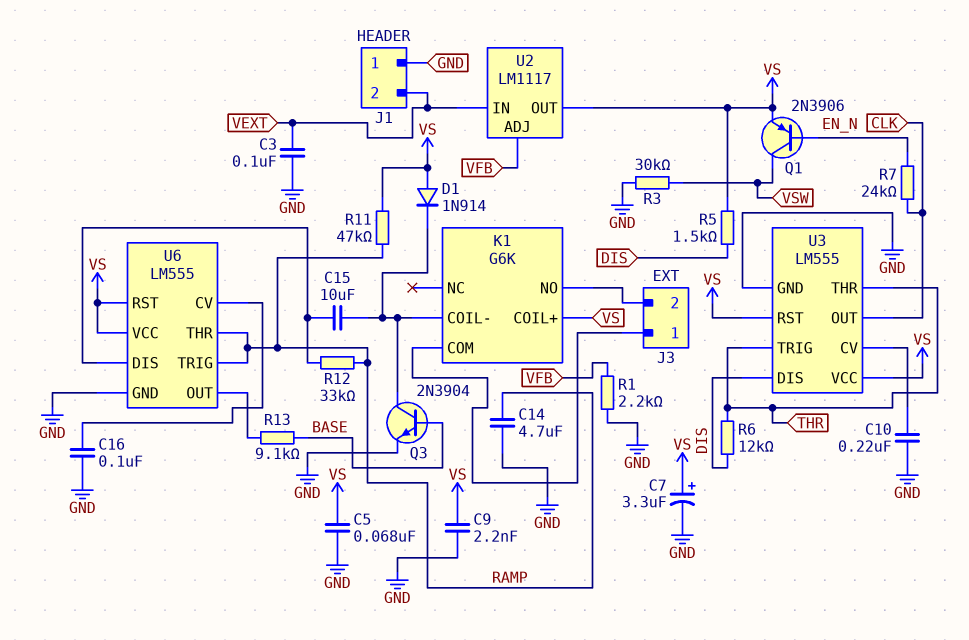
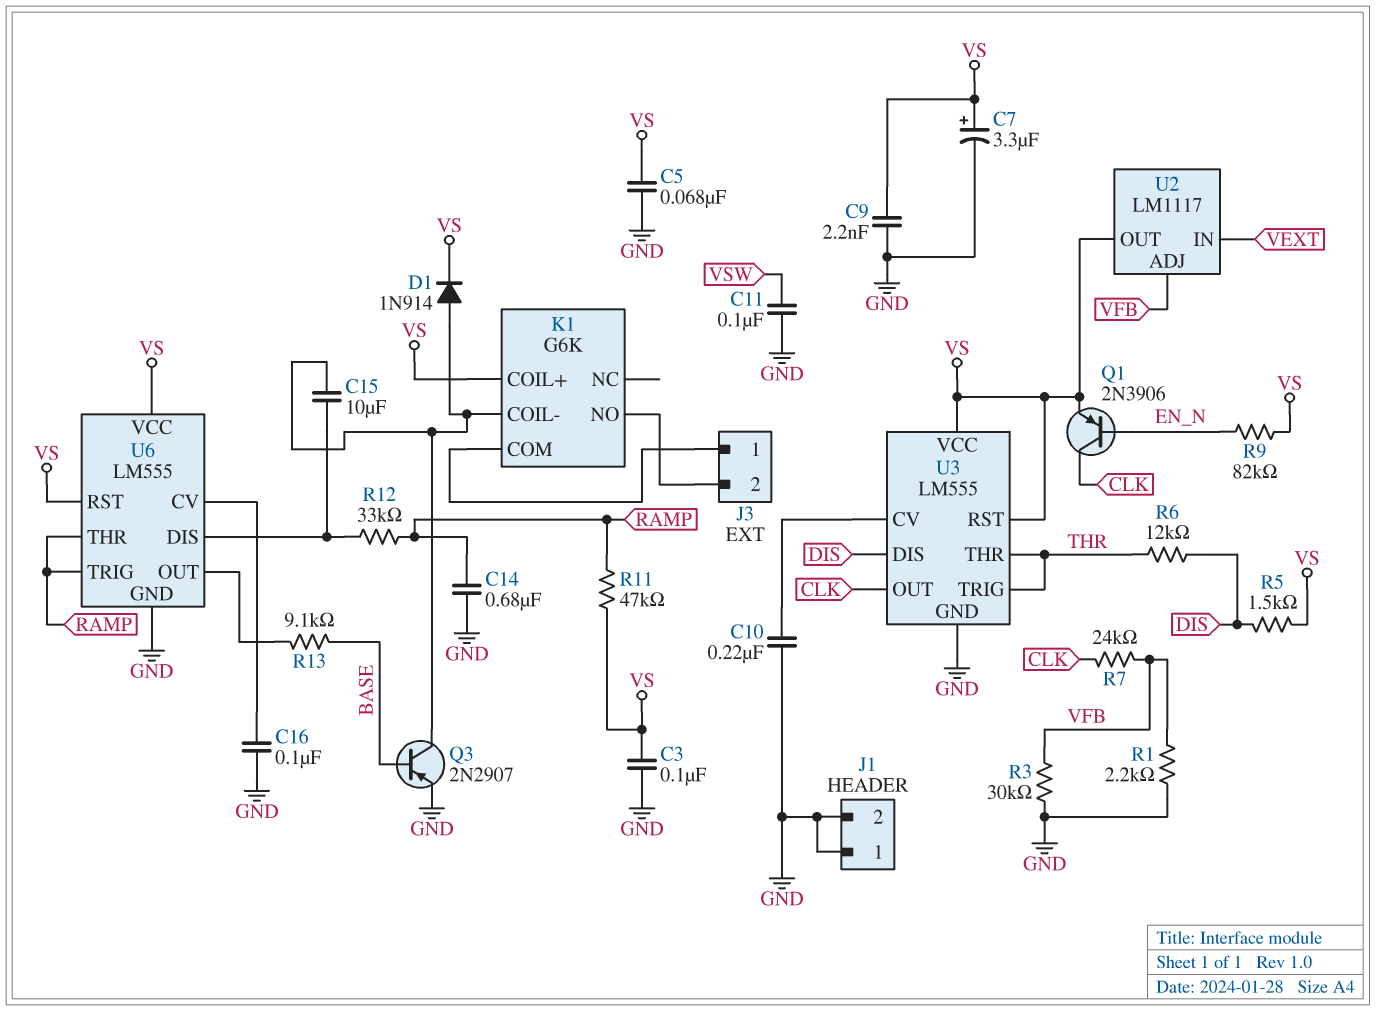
C3: 100nF (GND, VEXT) -> 100nF (GND, VS)
C11: none -> 100nF (GND, VSW)
C14: 4.7uF (GND, RAMP) -> 680nF (GND, RAMP)
D1: diode 1N914 (A VS, K K1/COIL-) -> diode 1N914 (A K1/COIL-, K VS)
J1 pin 2: VEXT -> GND
Q1: PNP 2N3906 (B EN_N, C VSW, E VS) -> PNP 2N3906 (B EN_N, C CLK, E VS)
Q3: NPN 2N3904 (B BASE, C K1/COIL-, E GND) -> PNP 2N2907 (B BASE, C K1/COIL-, E GND)
R3: 30k (GND, VSW) -> 30k (GND, VFB)
R7: 24k (CLK, EN_N) -> 24k (CLK, VFB)
R9: none -> 82k (EN_N, VS)

